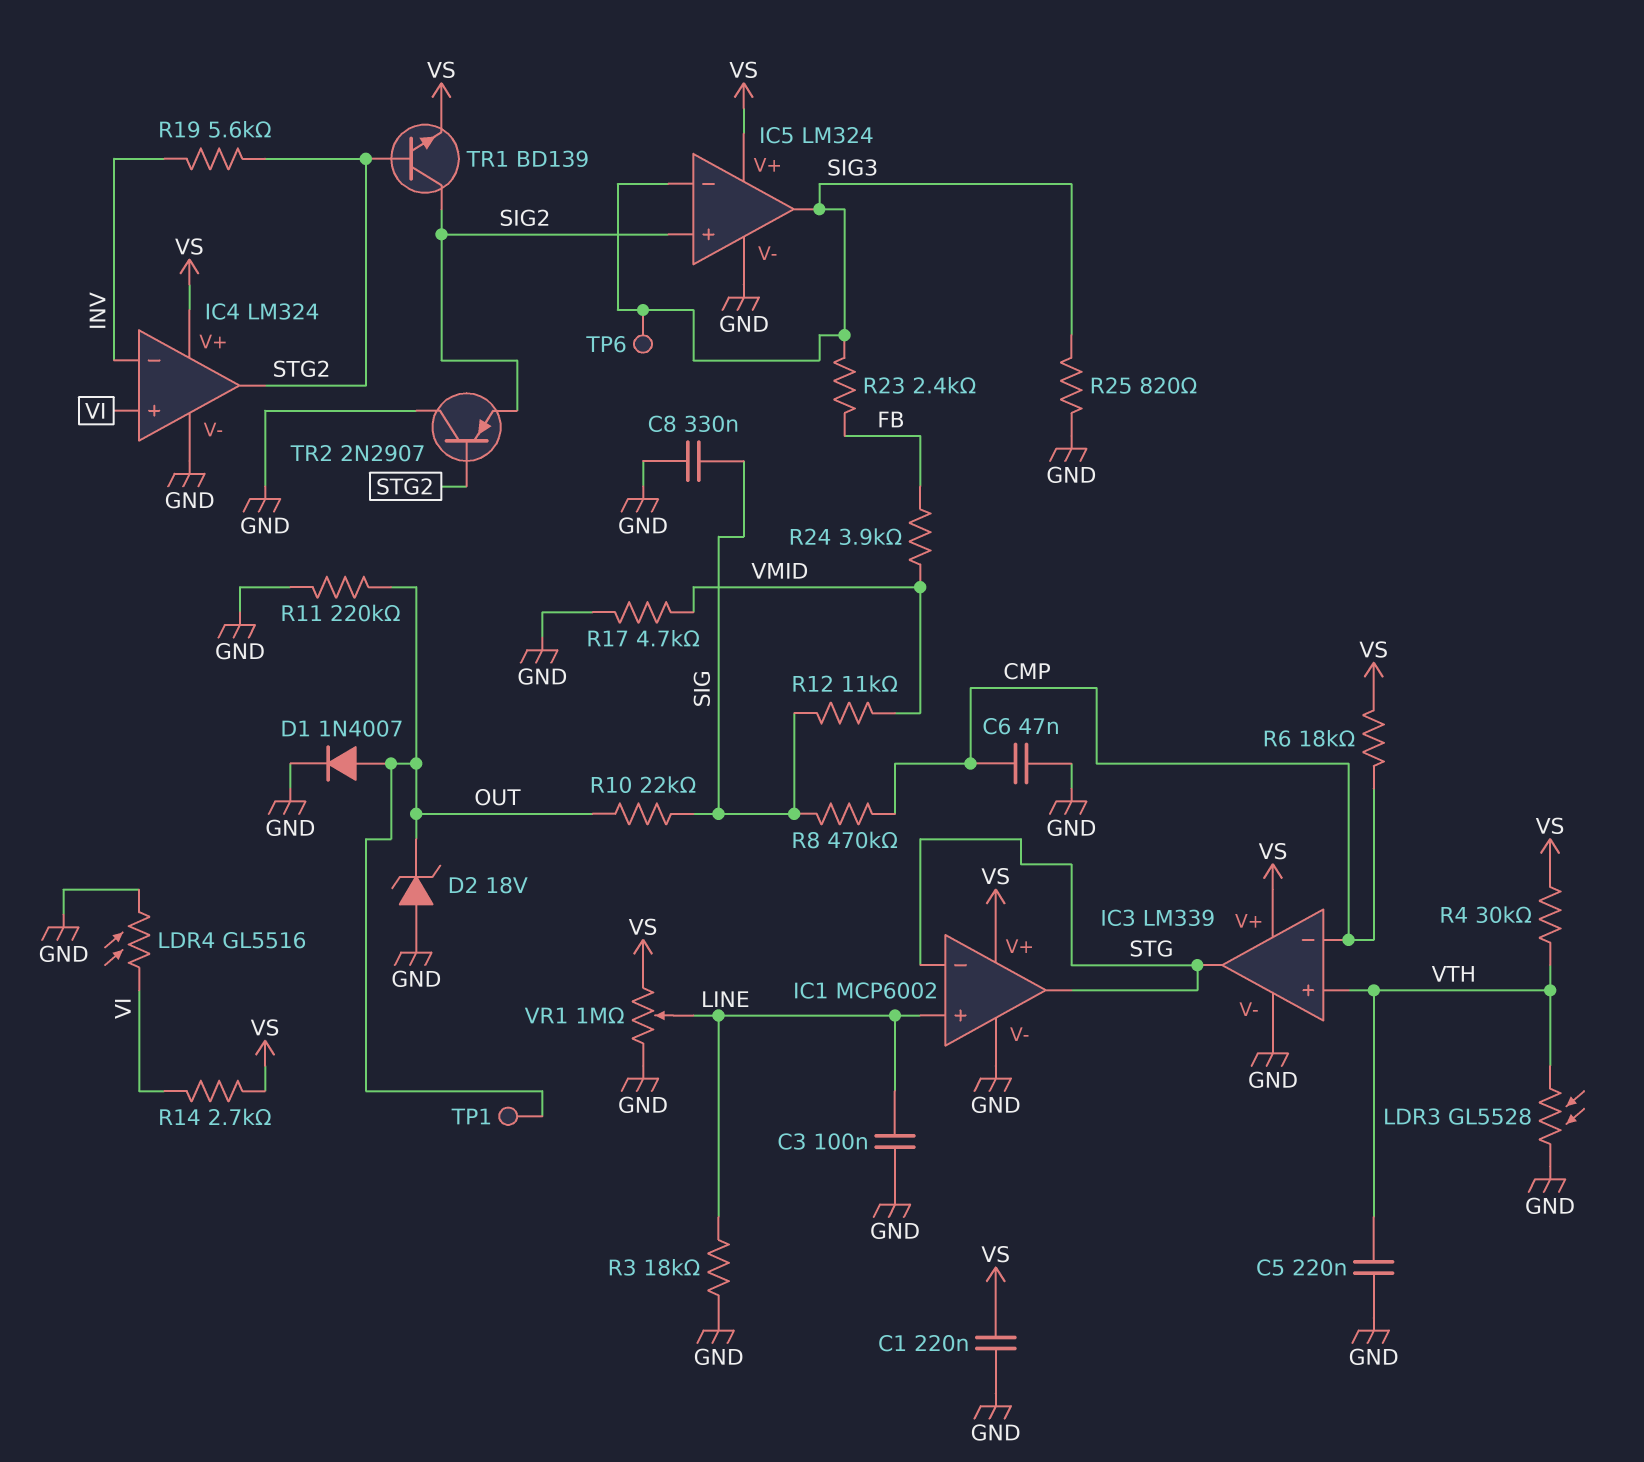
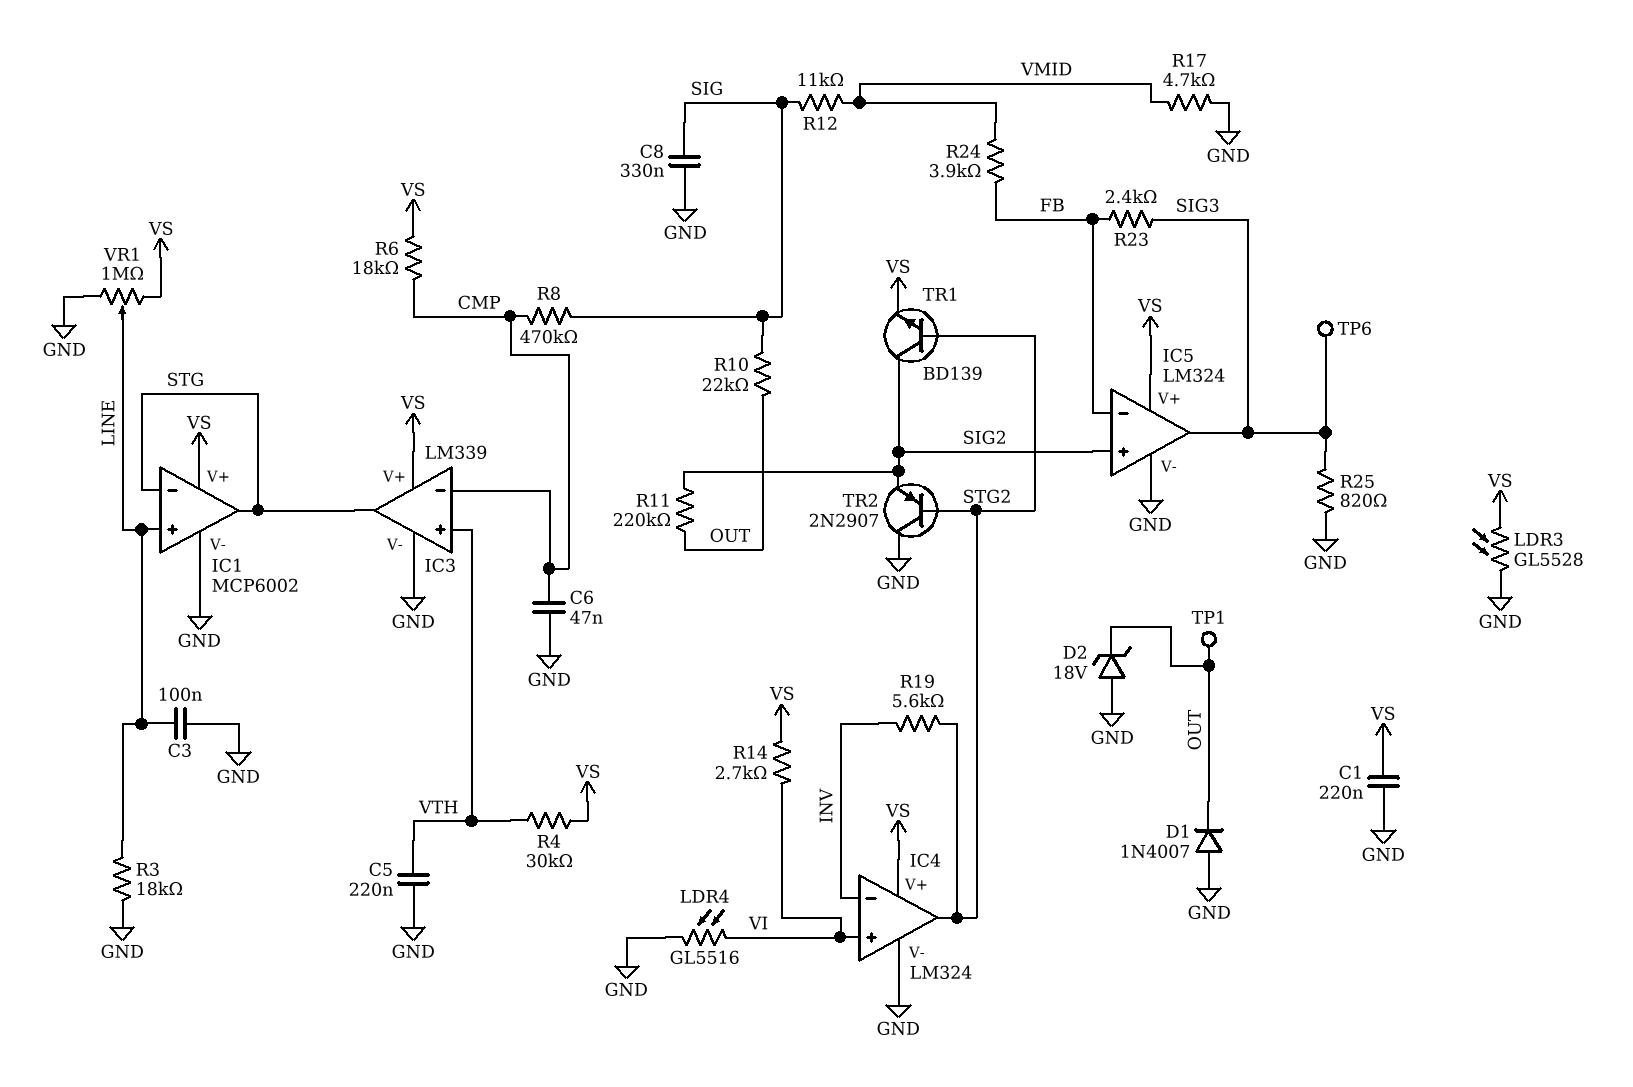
D1: diode 1N4007 (A OUT, K GND) -> diode 1N4007 (A GND, K OUT)
IC5 pin in-: SIG3 -> FB
LDR3: GL5528 (GND, VTH) -> GL5528 (GND, VS)
R11: 220k (GND, OUT) -> 220k (OUT, SIG2)

